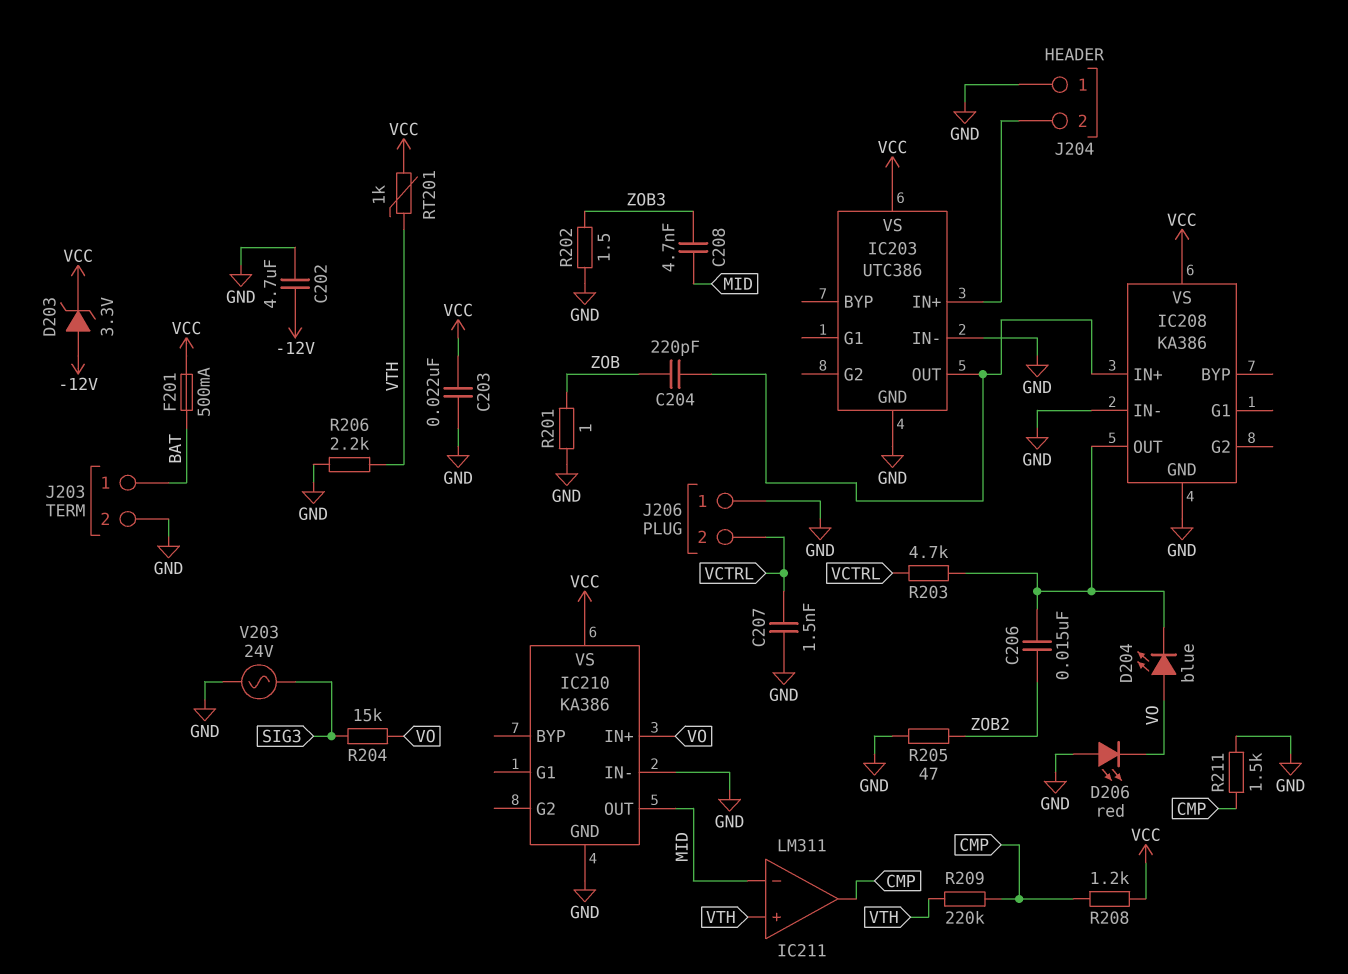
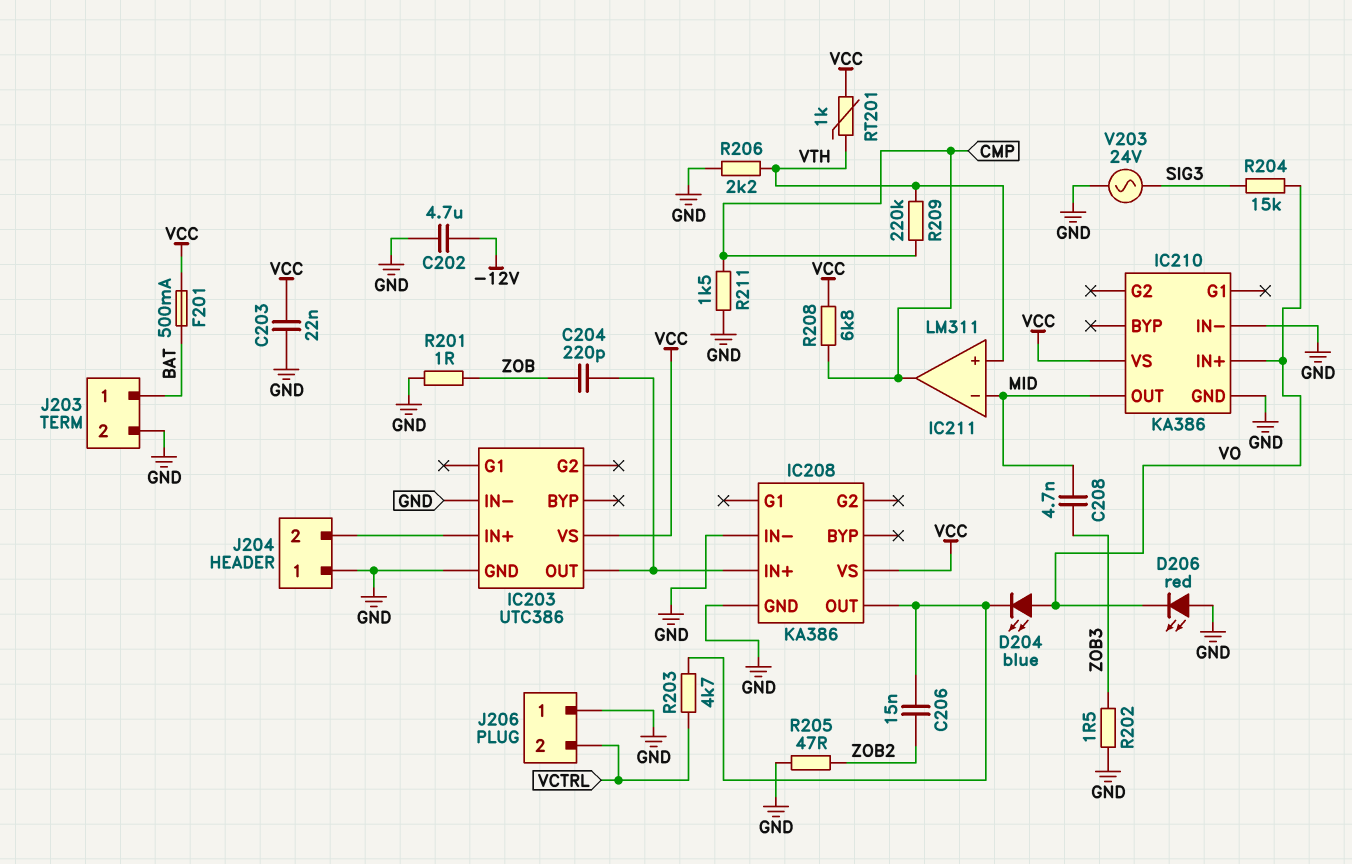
C207: 1.5nF (GND, VCTRL) -> none
D203: zener 3.3V (A -12V, K VCC) -> none
R208: 1.2k (CMP, VCC) -> 6.8k (CMP, VCC)

